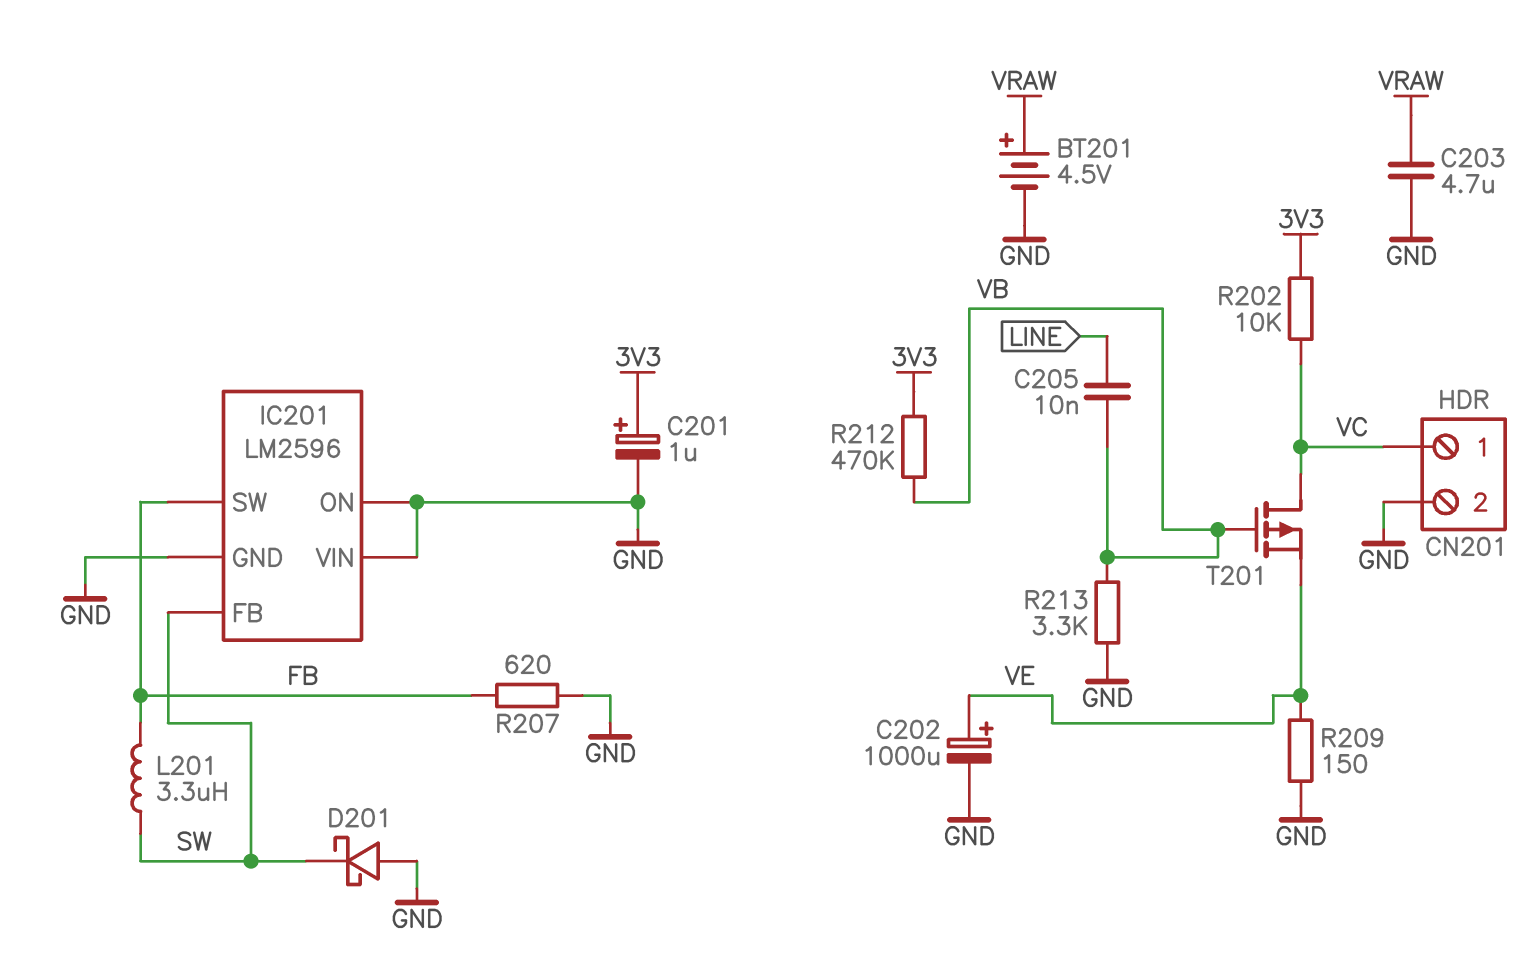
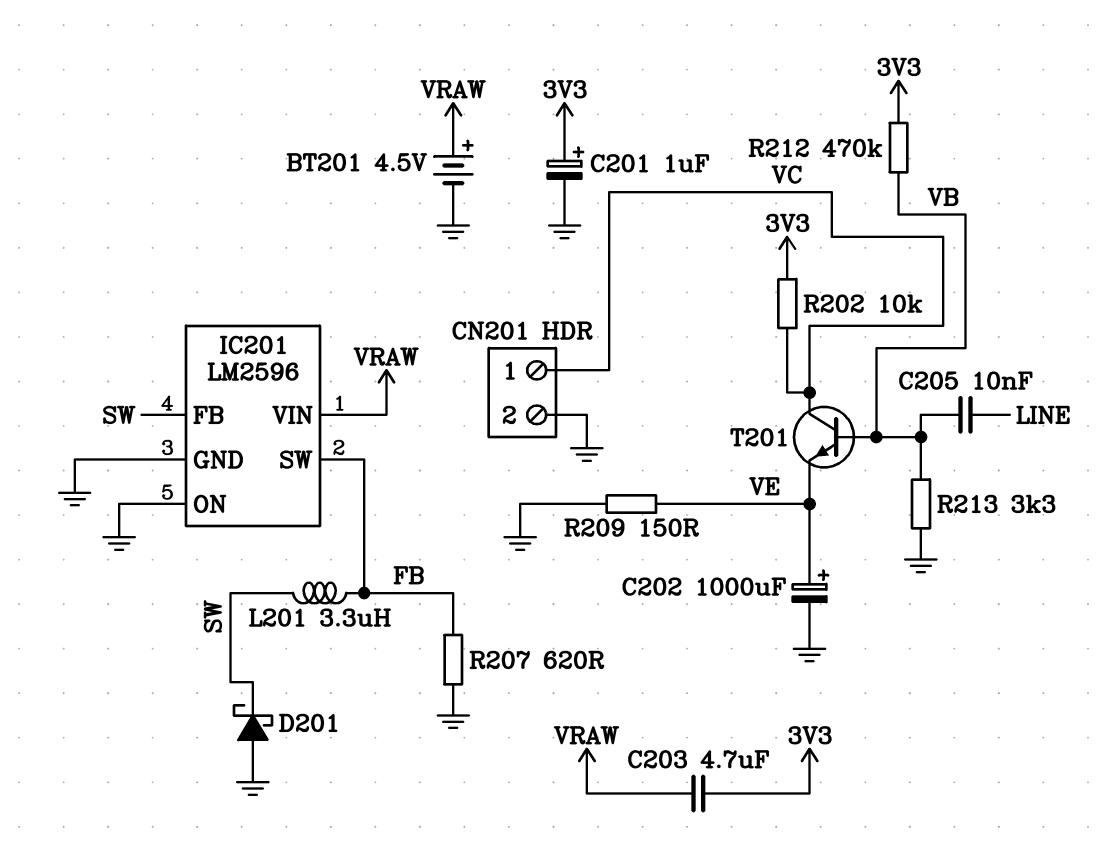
C203: 4.7uF (GND, VRAW) -> 4.7uF (3V3, VRAW)
IC201 pin VIN: GND -> VRAW
T201: PMOS (G VB, D VC, S VE) -> NPN (B VB, C VC, E VE)

